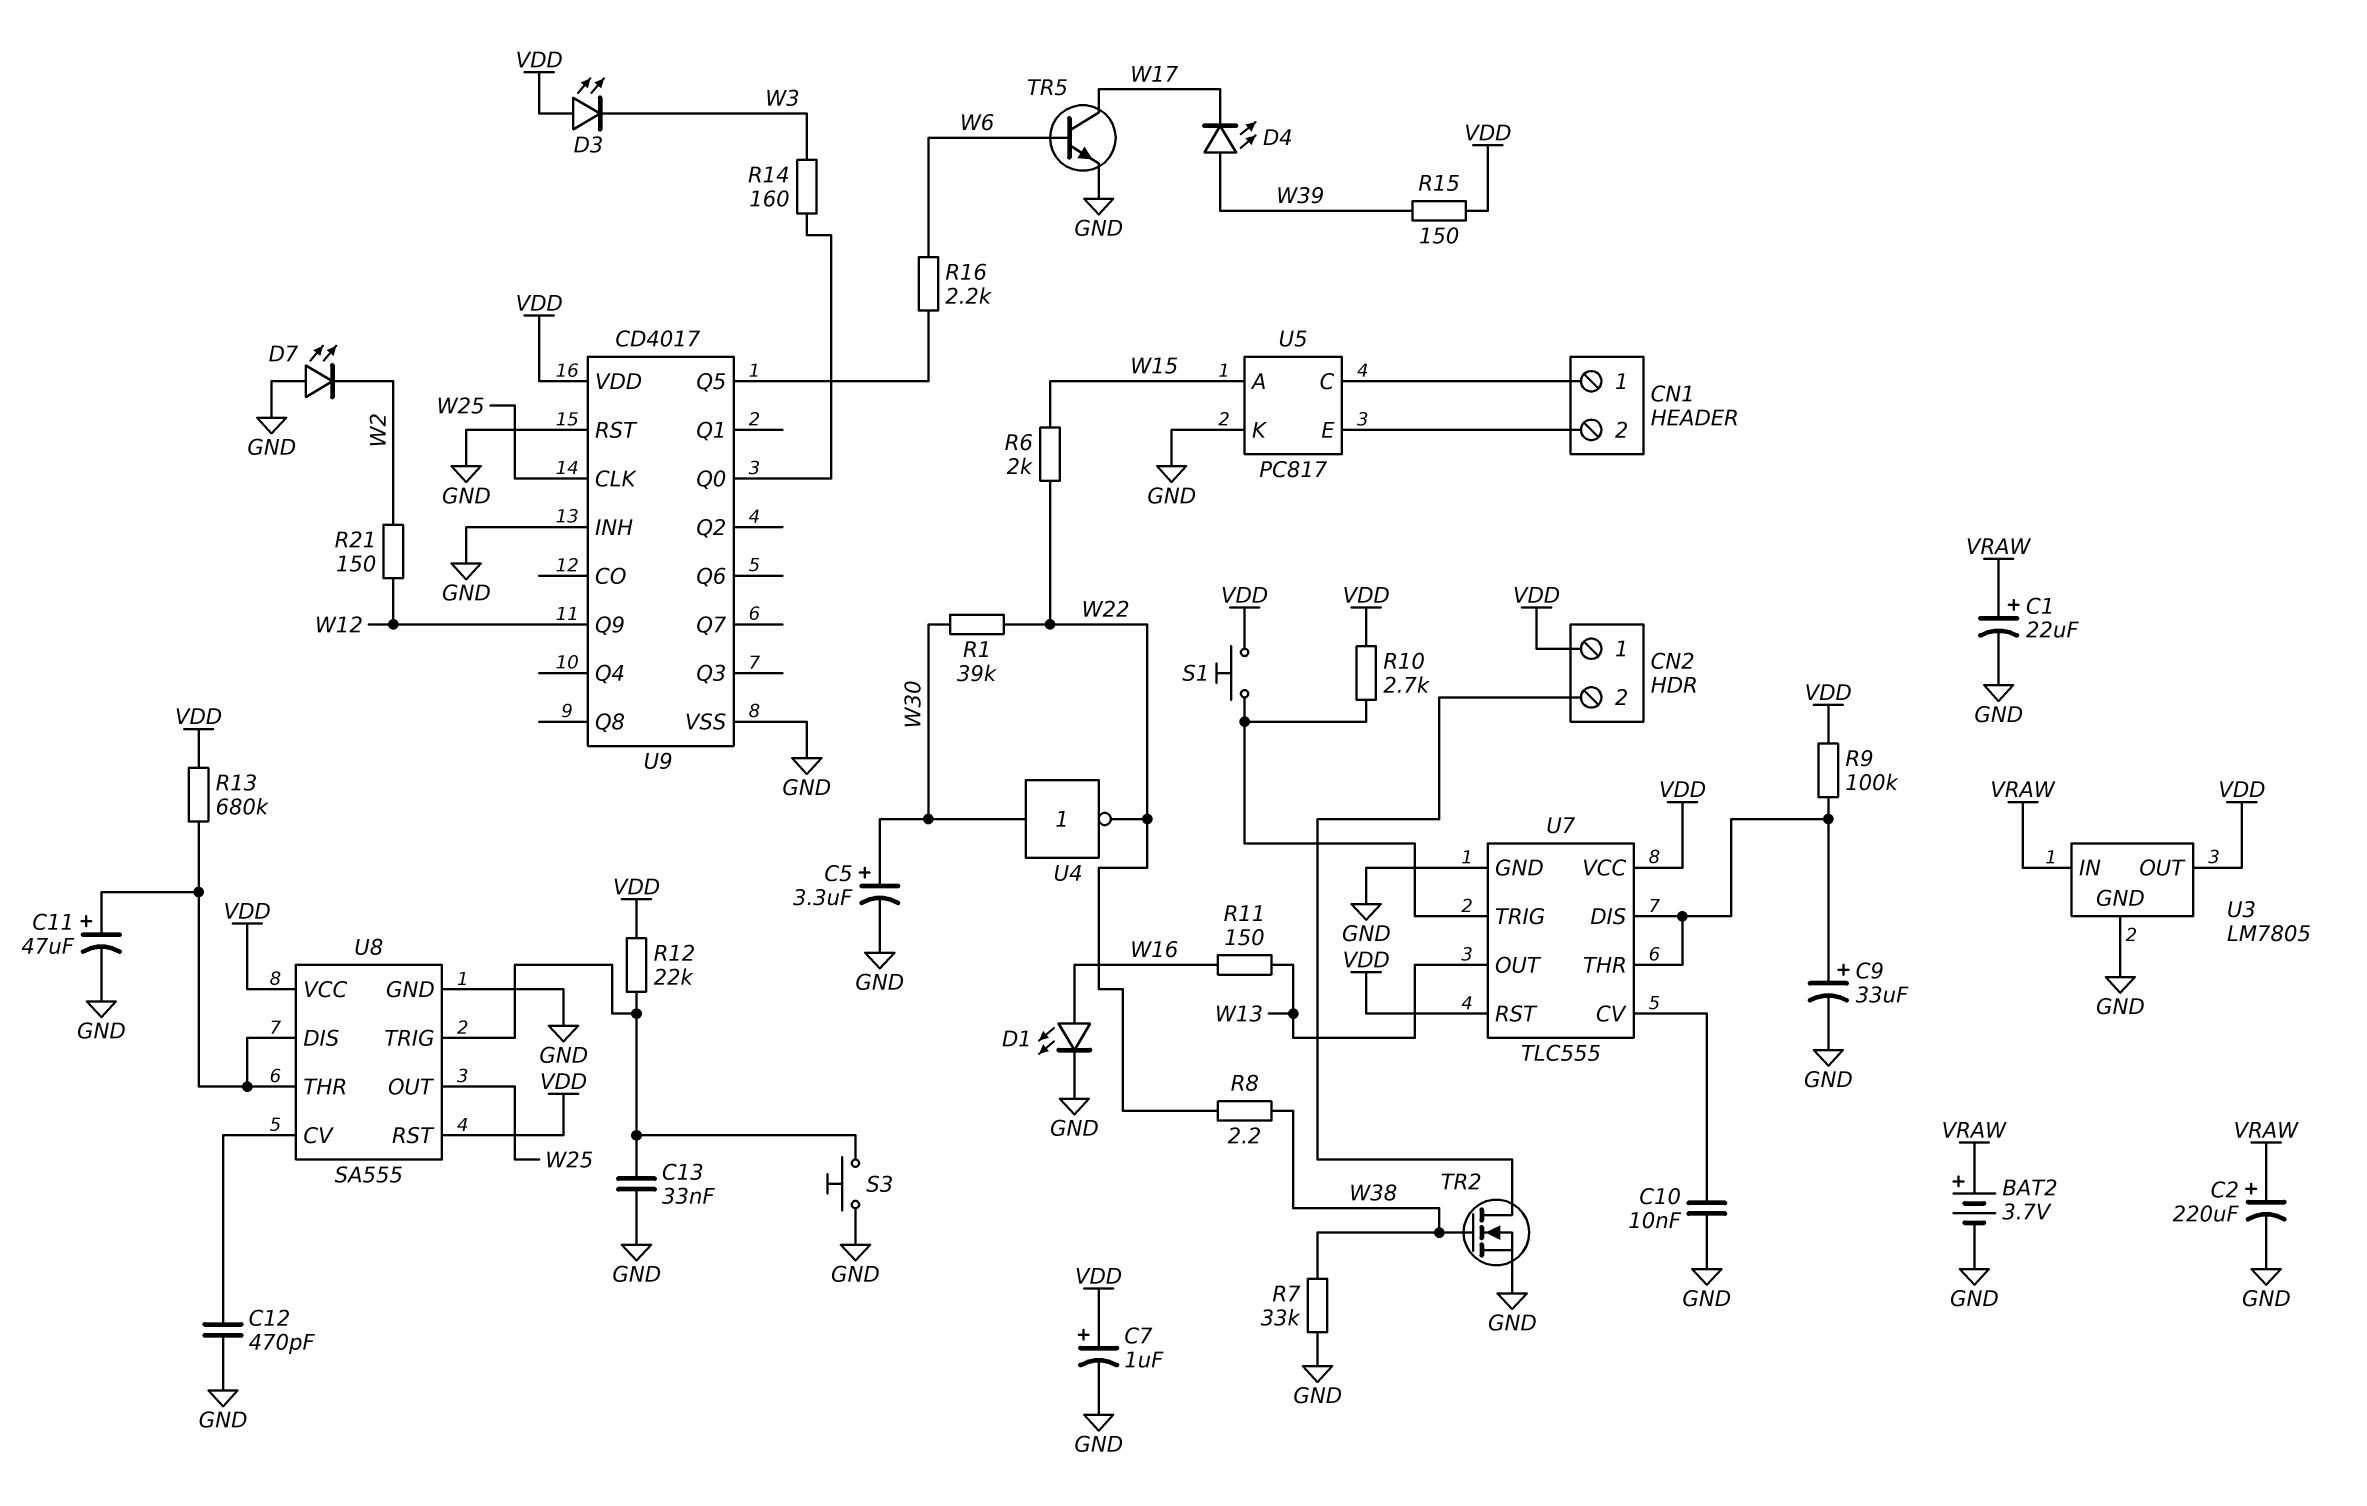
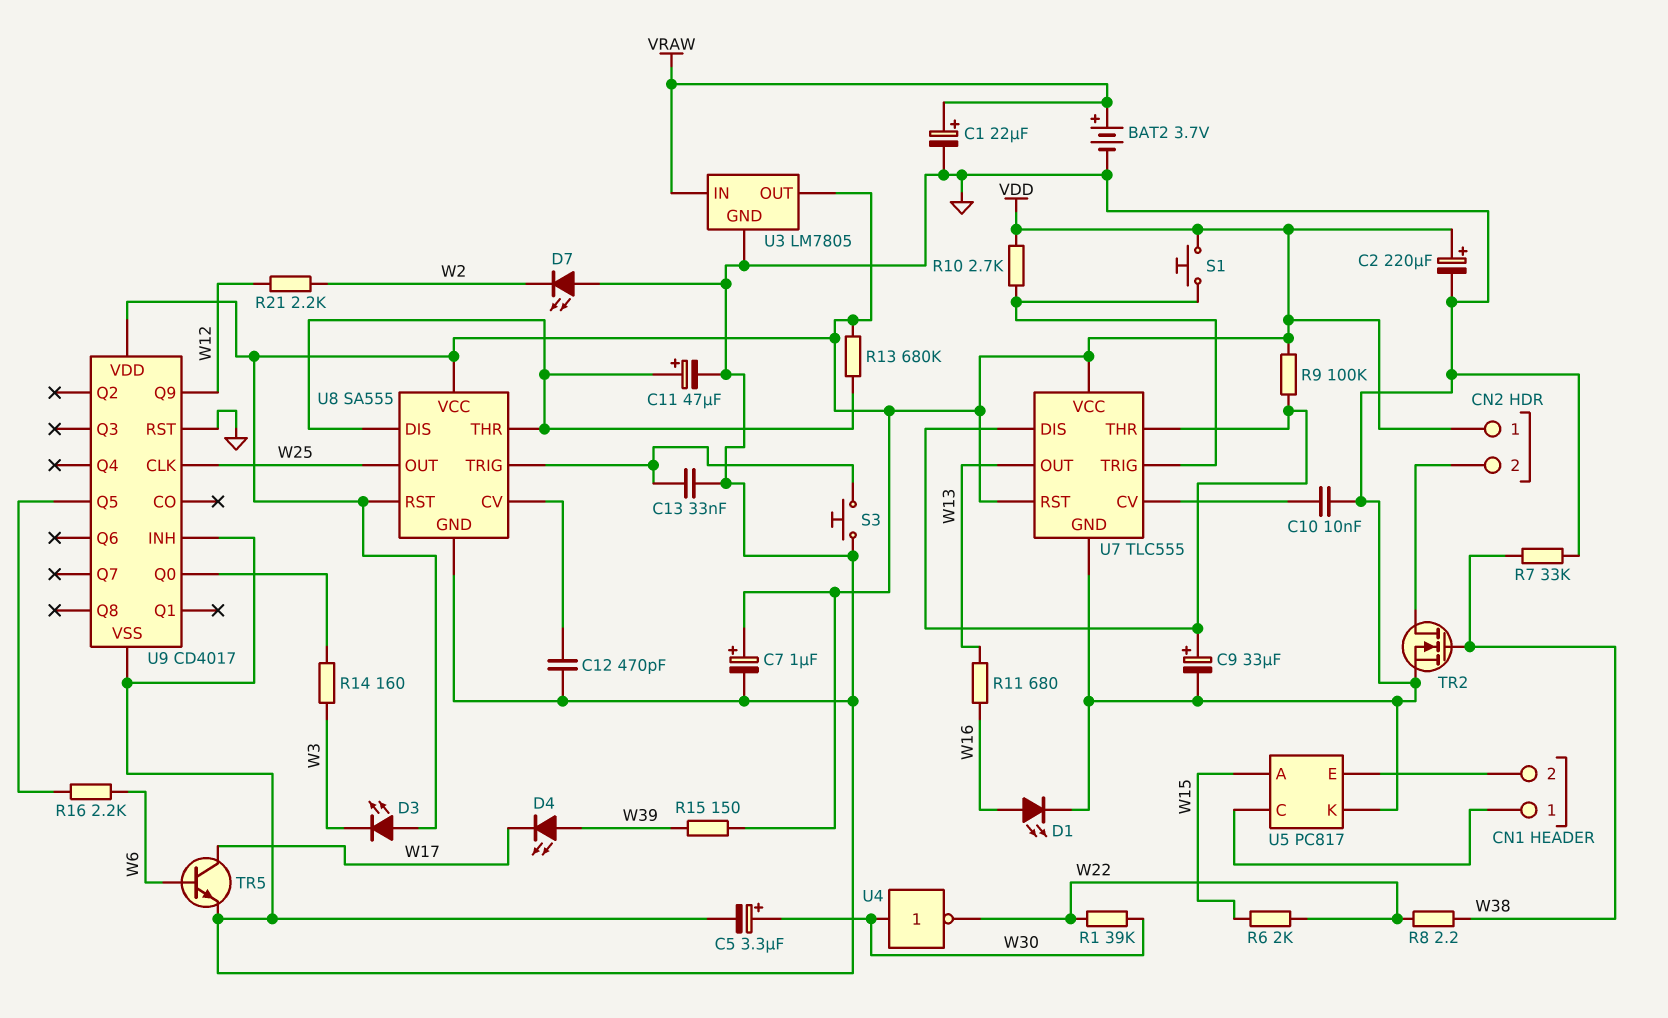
C2: 220uF (plus VRAW, minus GND) -> 220uF (plus VDD, minus GND)
R11: 150 (W13, W16) -> 680 (W13, W16)
R12: 22k (U8/TRIG, VDD) -> none
R21: 150 (W2, W12) -> 2.2k (W2, W12)

